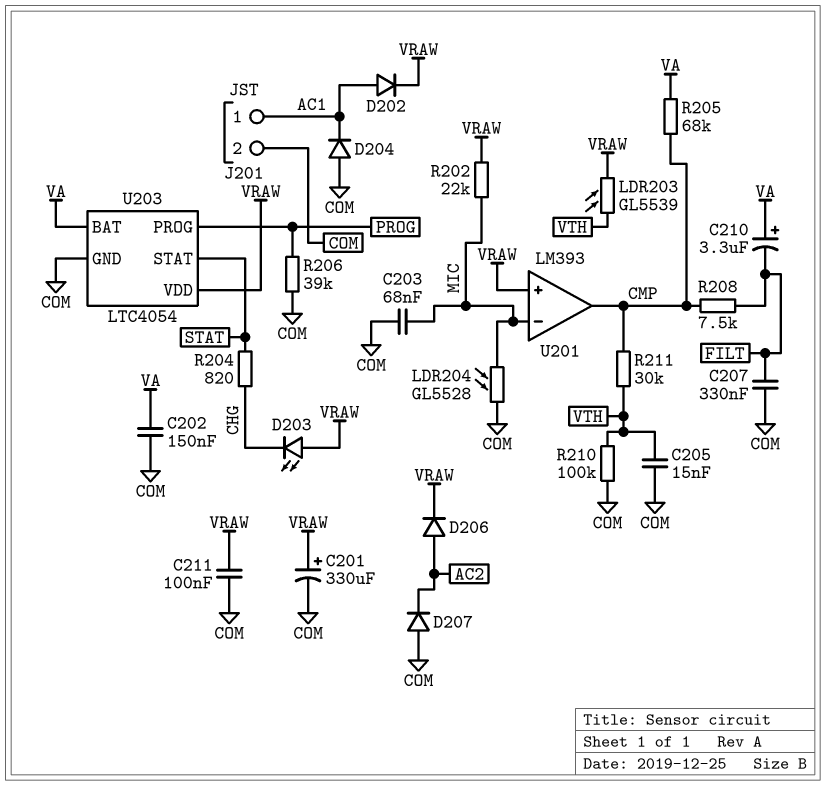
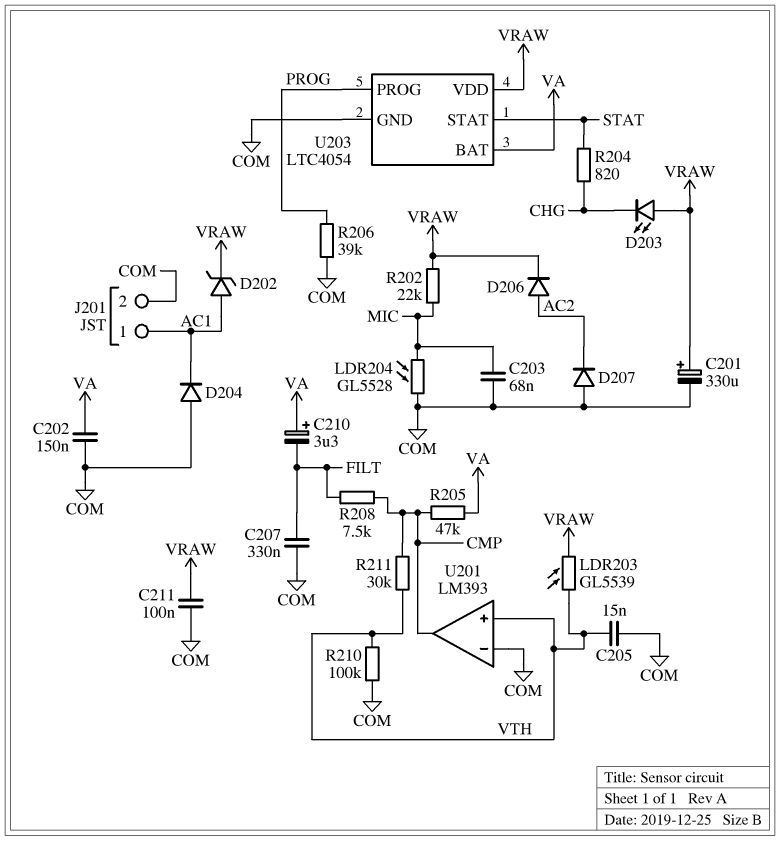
D202: diode (A AC1, K VRAW) -> zener (A AC1, K VRAW)
R205: 68k (CMP, VA) -> 47k (CMP, VA)
U201 pin in+: VRAW -> VTH
U201 pin in-: MIC -> COM

